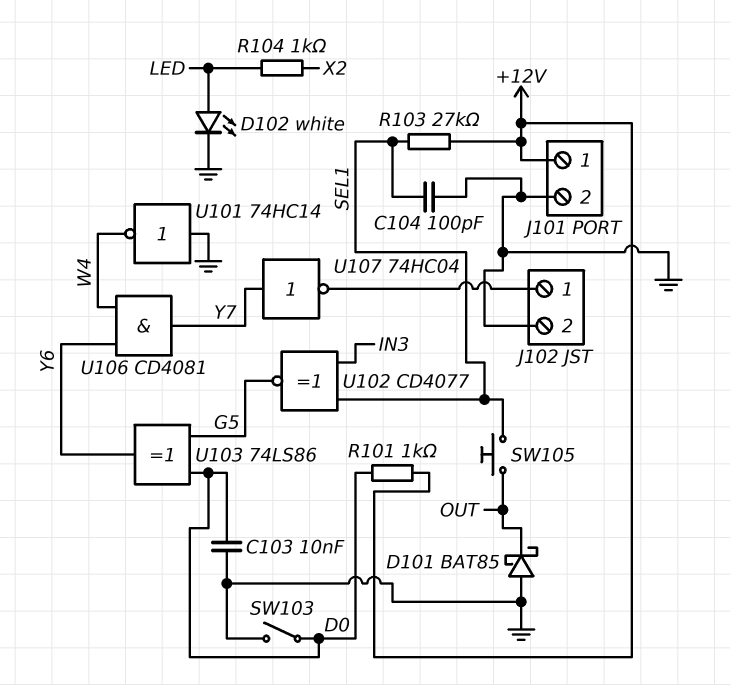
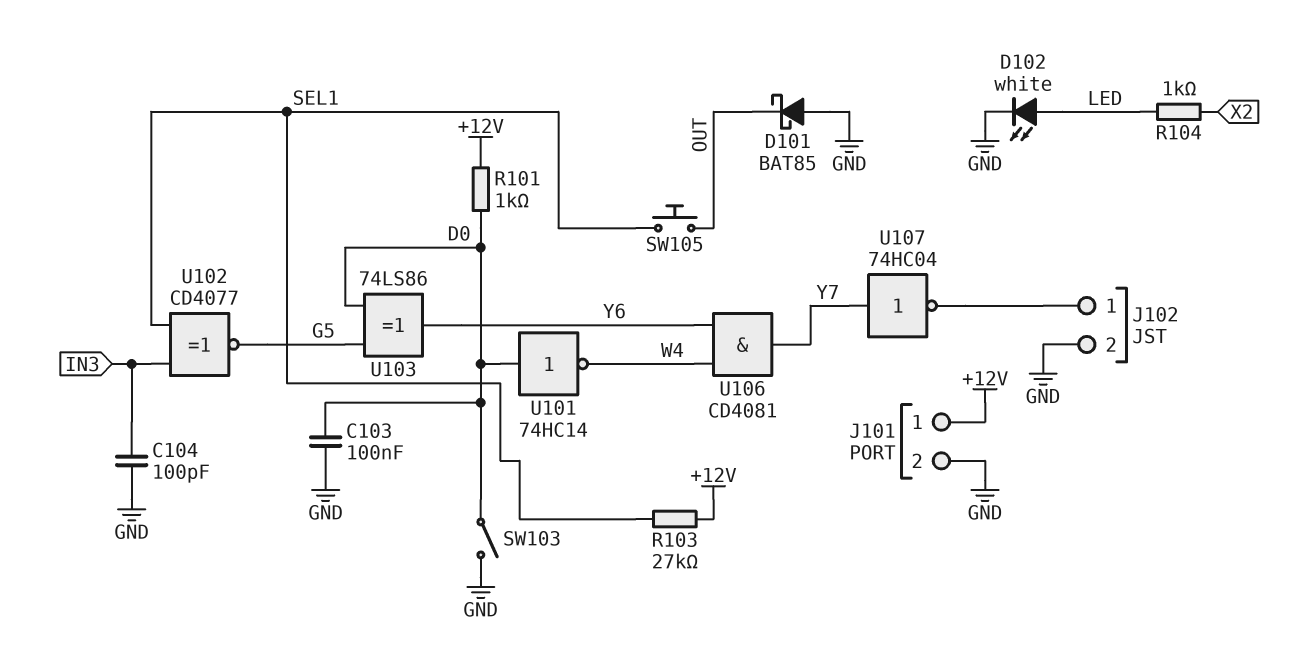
C103: 10nF (D0, GND) -> 100nF (D0, GND)
C104: 100pF (GND, SEL1) -> 100pF (GND, IN3)
U101: NOT 74HC14 (in GND, out W4) -> NOT 74HC14 (in D0, out W4)

